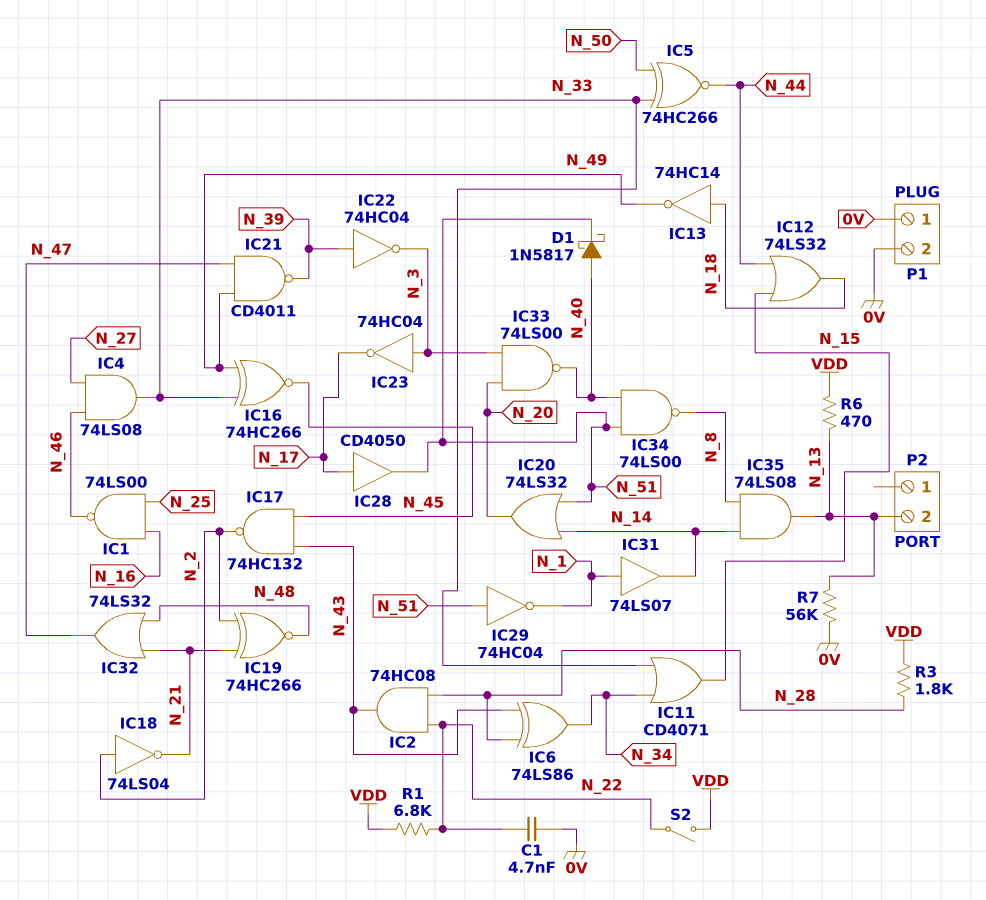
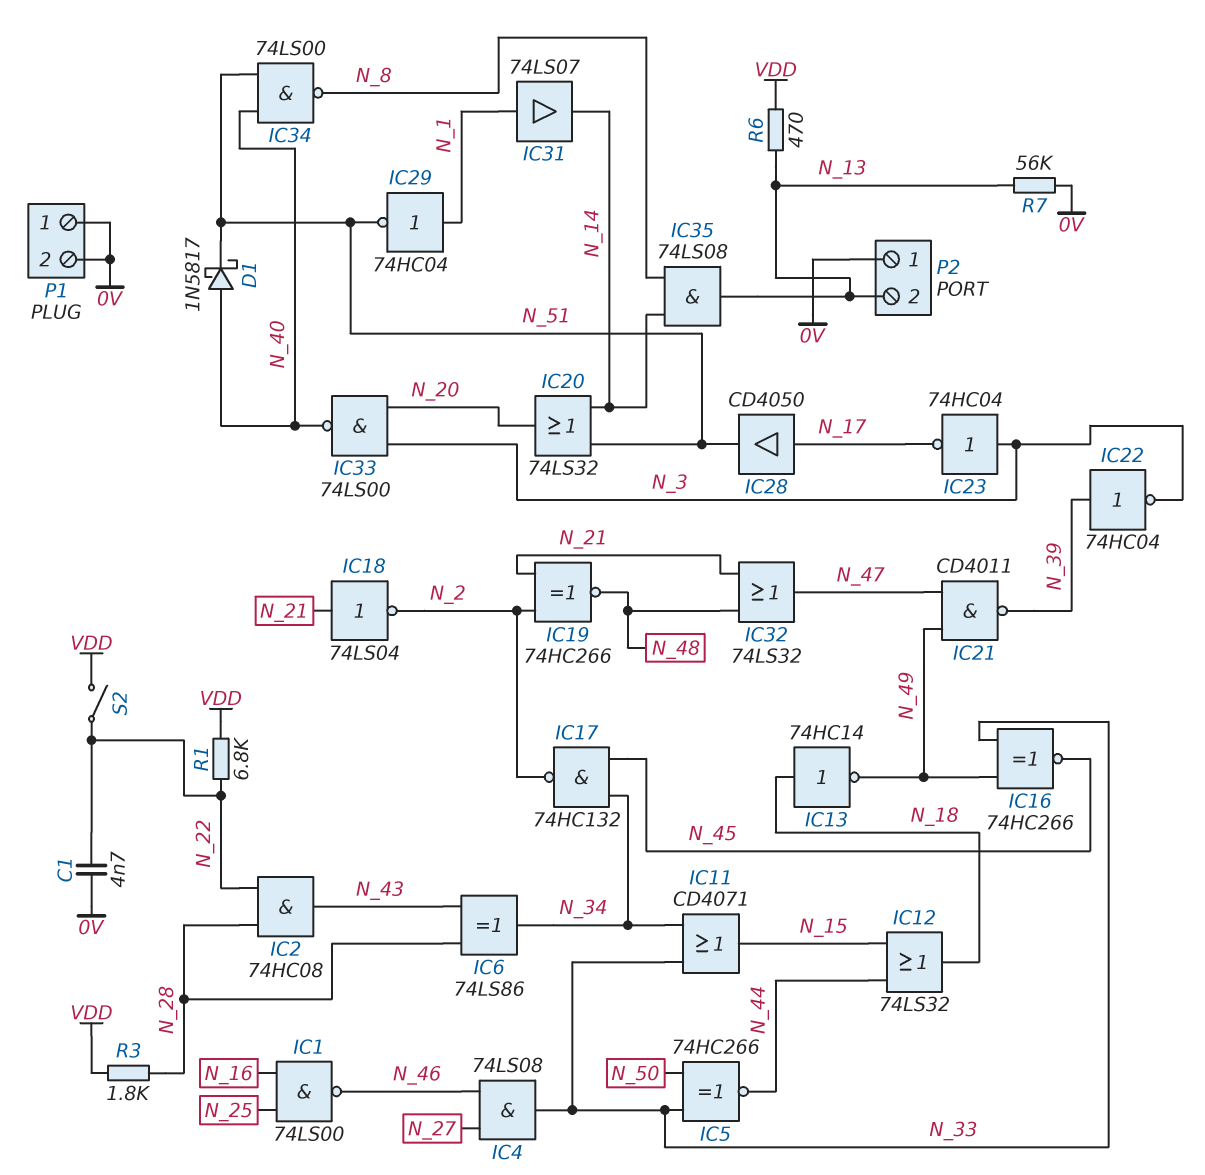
IC17: NAND 74HC132 (in N_43, in N_45, out N_2) -> NAND 74HC132 (in N_34, in N_45, out N_2)
IC18: NOT 74LS04 (in N_2, out N_21) -> NOT 74LS04 (in N_21, out N_2)
IC29: NOT 74HC04 (in N_51, out N_1) -> NOT 74HC04 (in N_1, out N_51)
P2 pin 1: none -> 0V

